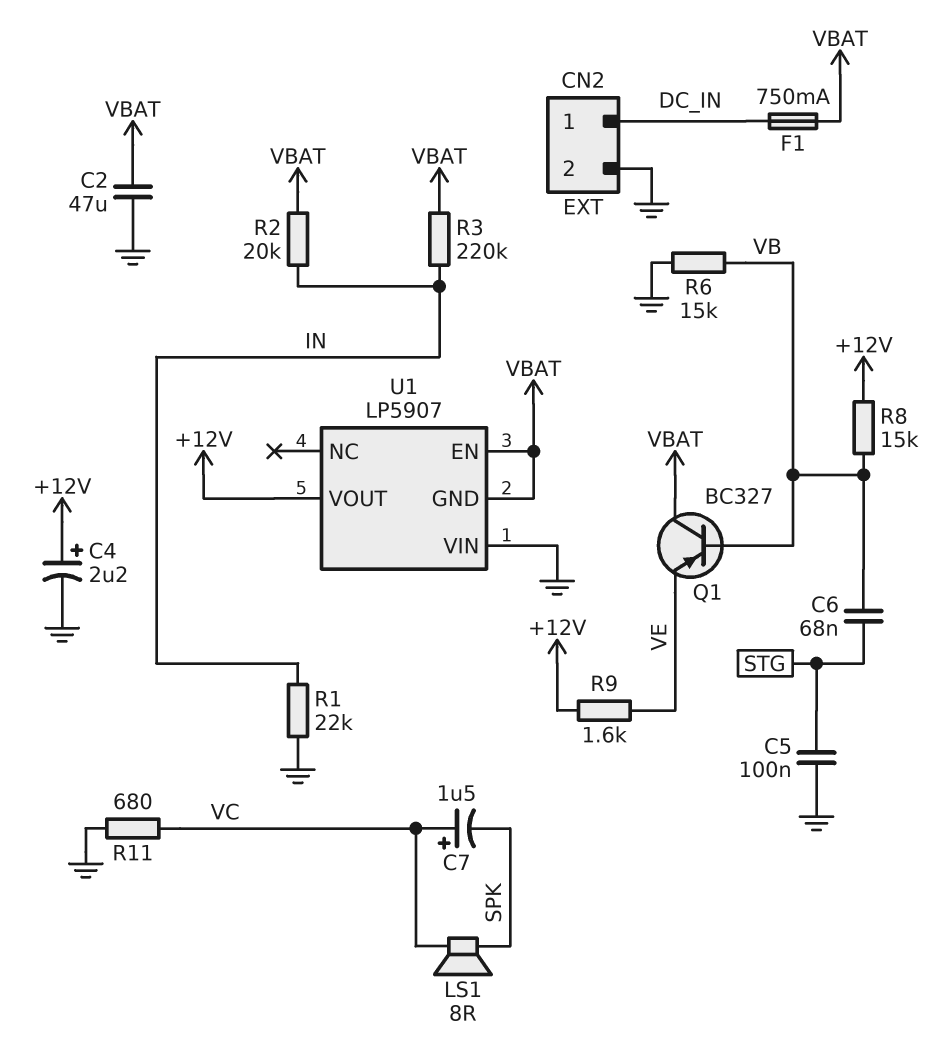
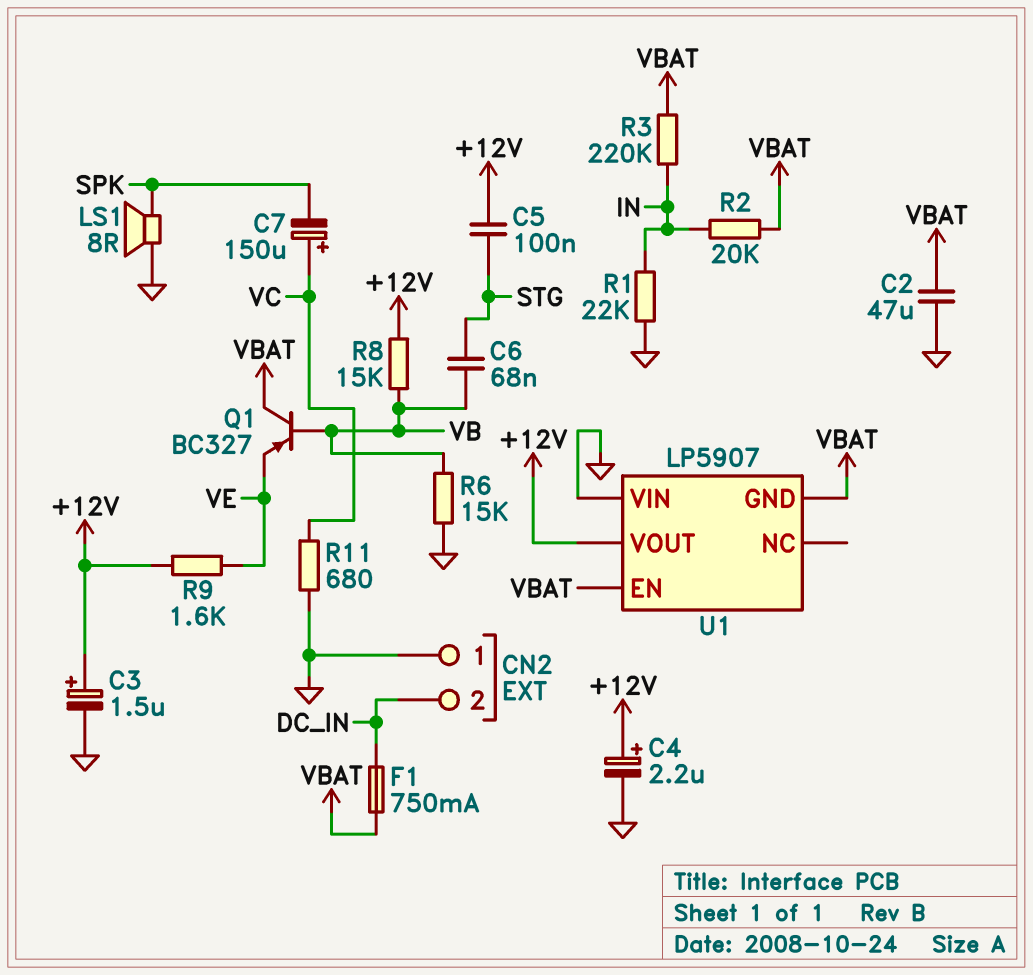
C3: none -> 1.5uF (plus +12V, minus GND)
C5: 100nF (GND, STG) -> 100nF (+12V, STG)
C7: 1.5uF (plus VC, minus SPK) -> 150uF (plus VC, minus SPK)
CN2 pin 1: DC_IN -> GND
CN2 pin 2: GND -> DC_IN
LS1: speaker 8R (SPK, VC) -> speaker 8R (GND, SPK)

